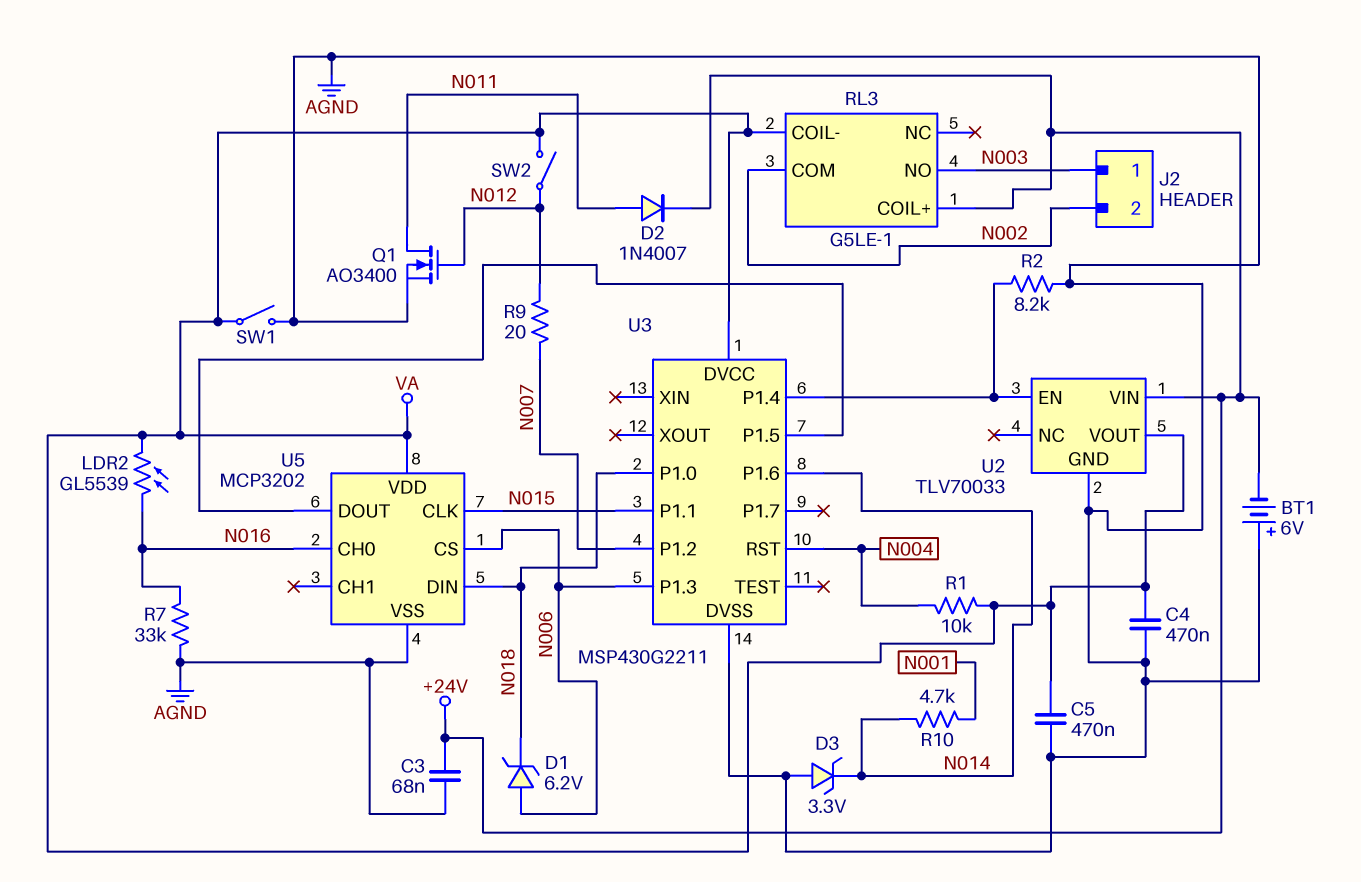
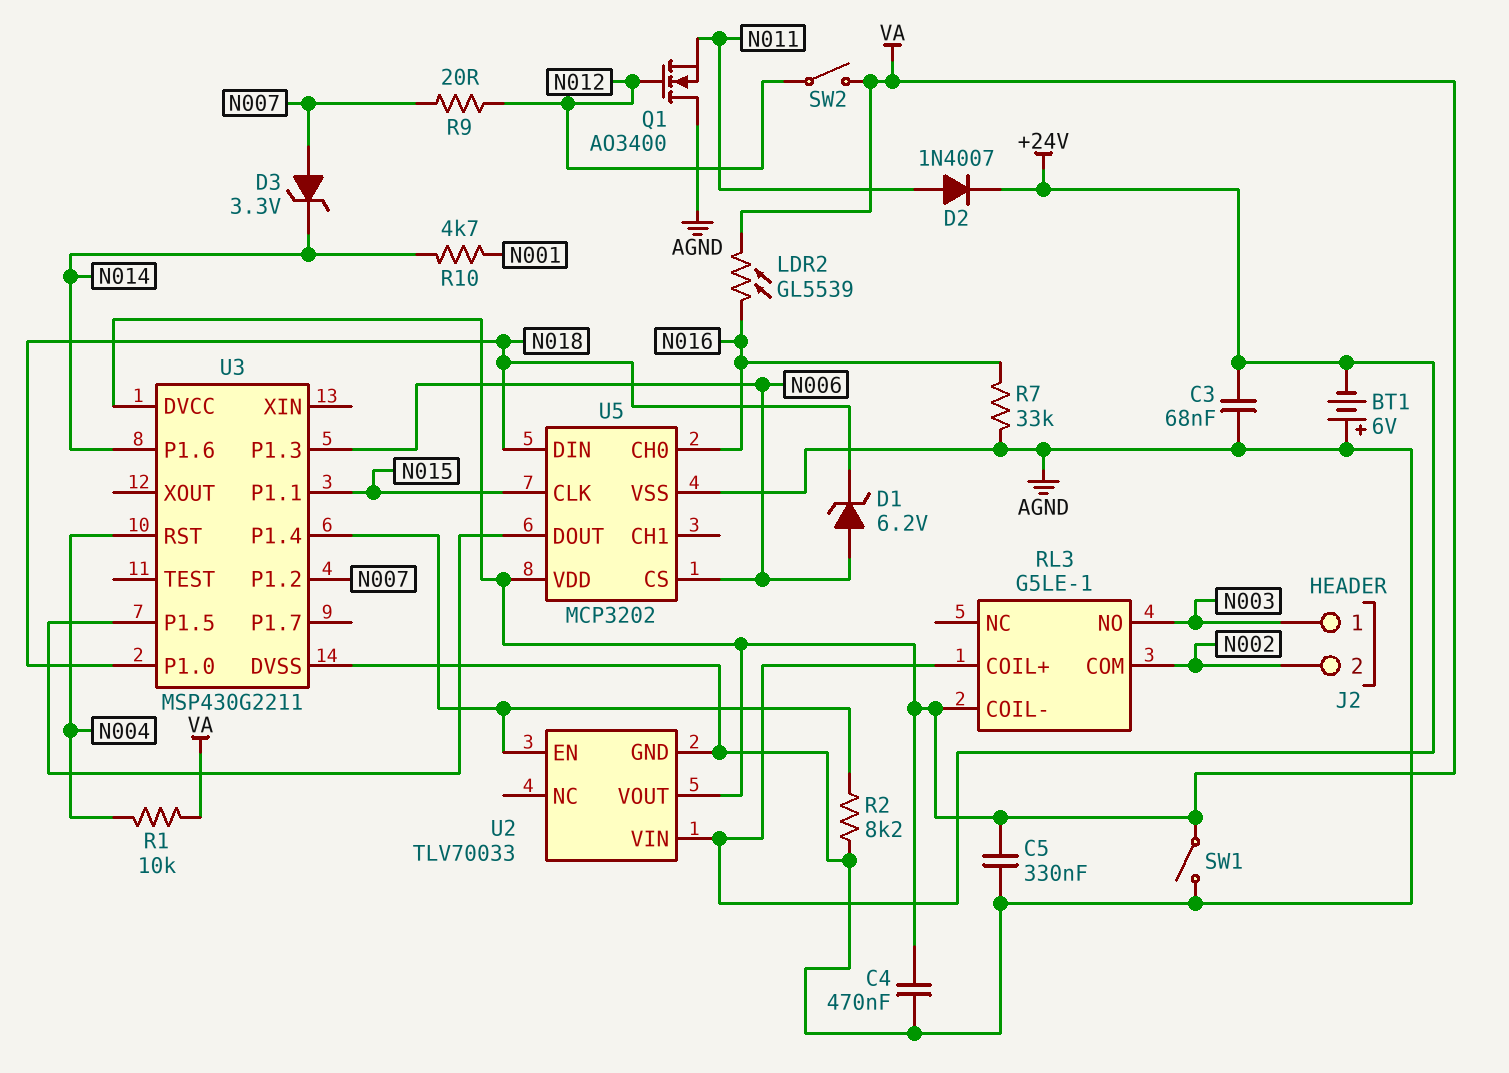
C5: 470nF (AGND, VA) -> 330nF (AGND, VA)
D3: zener 3.3V (A AGND, K N014) -> zener 3.3V (A N007, K N014)
Q1: NMOS AO3400 (G N012, D N011, S AGND) -> NMOS AO3400 (G N012, D AGND, S N011)

